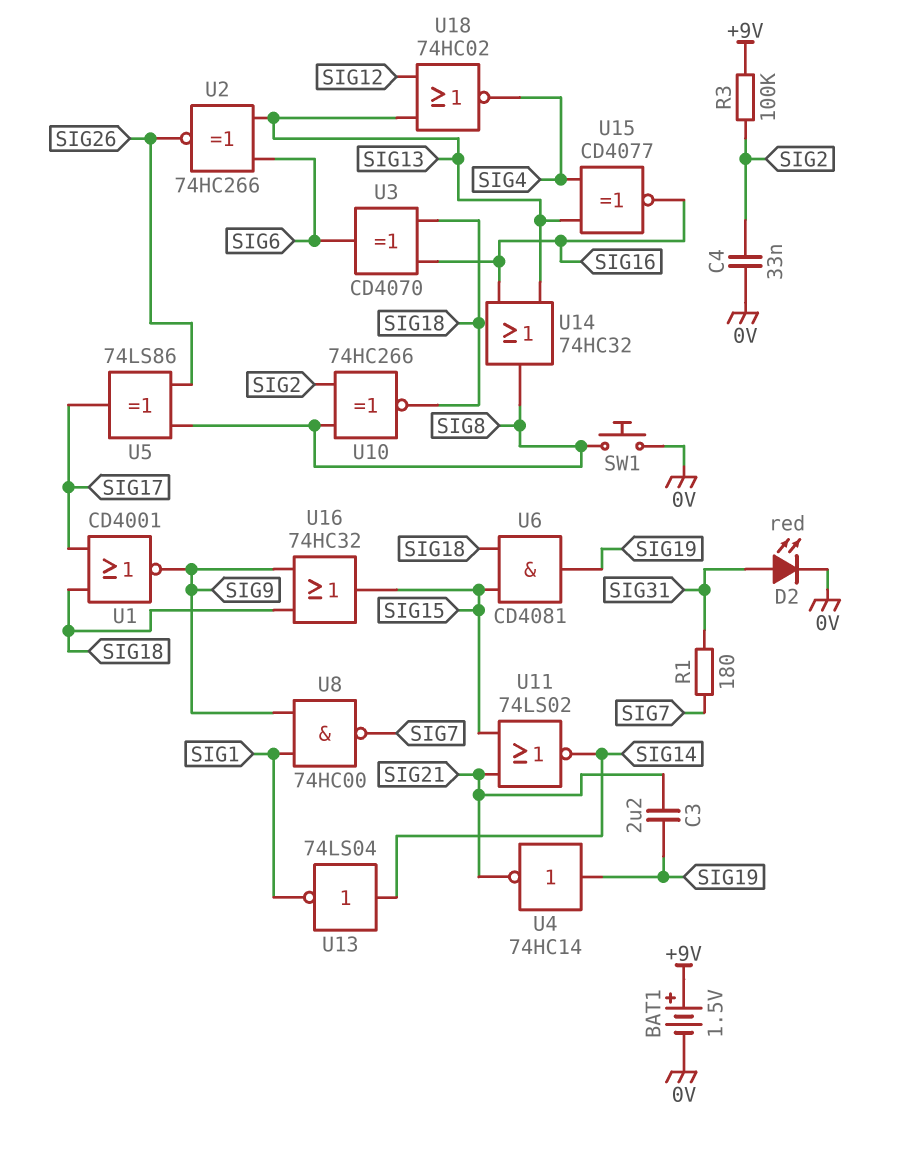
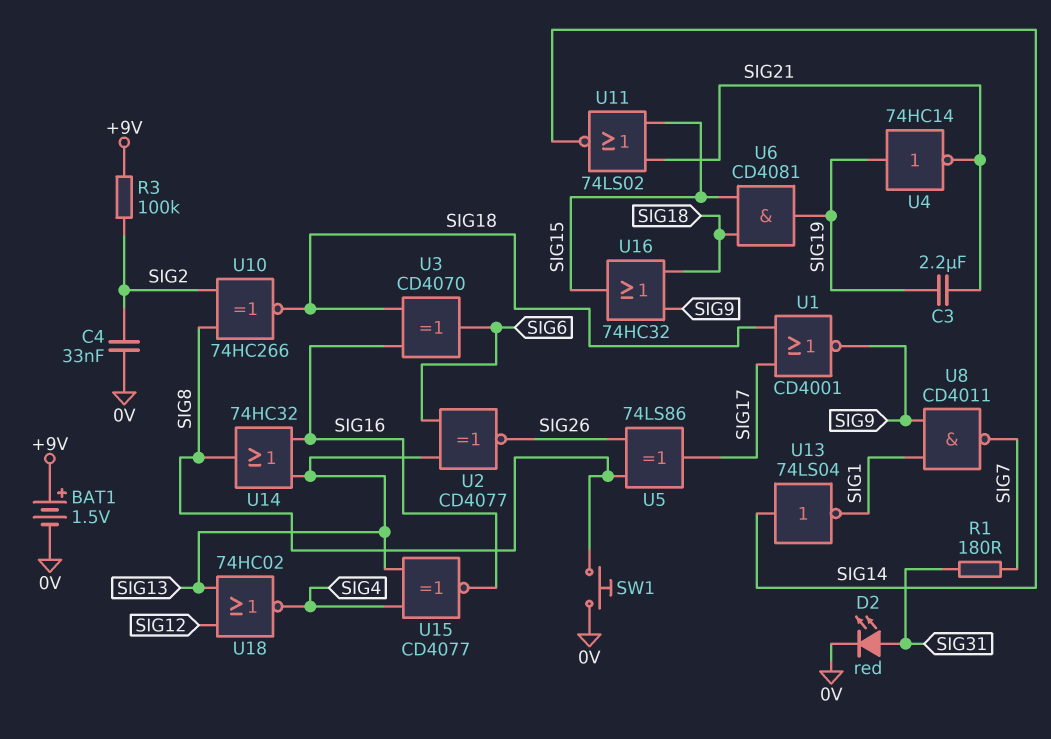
U2: XNOR 74HC266 (in SIG6, in SIG13, out SIG26) -> XNOR CD4077 (in SIG6, in SIG13, out SIG26)
U8: NAND 74HC00 (in SIG1, in SIG9, out SIG7) -> NAND CD4011 (in SIG1, in SIG9, out SIG7)

